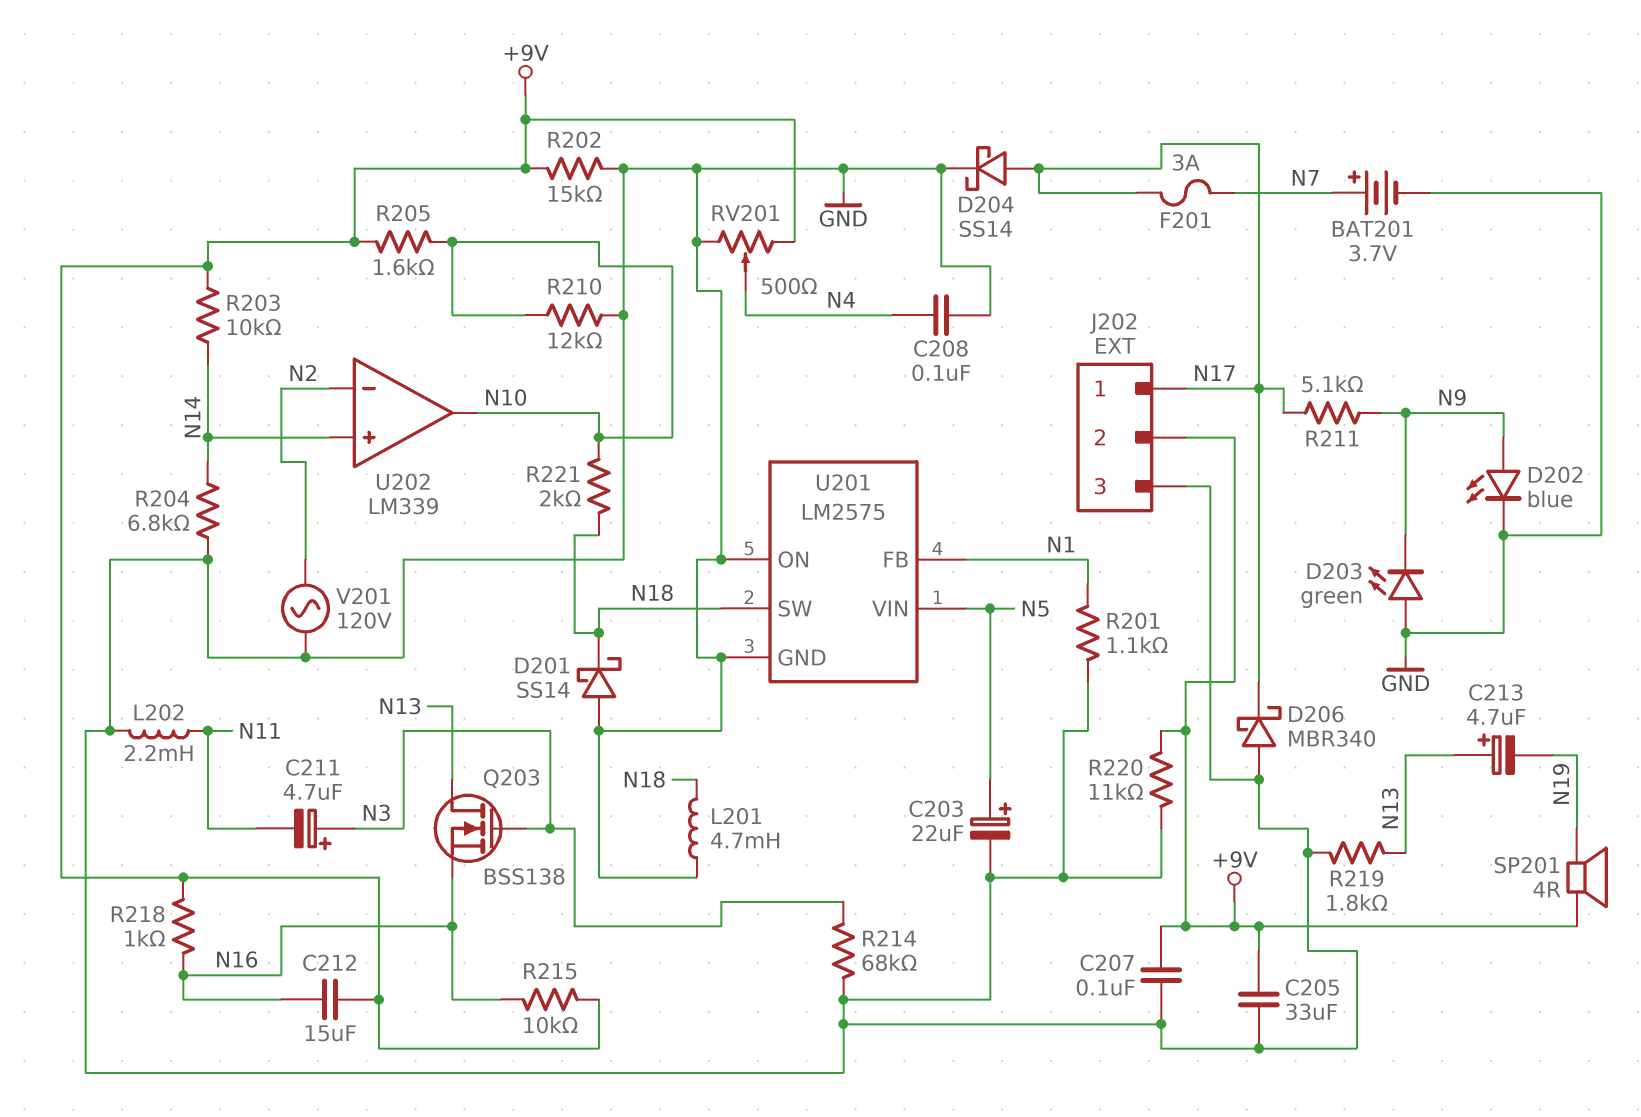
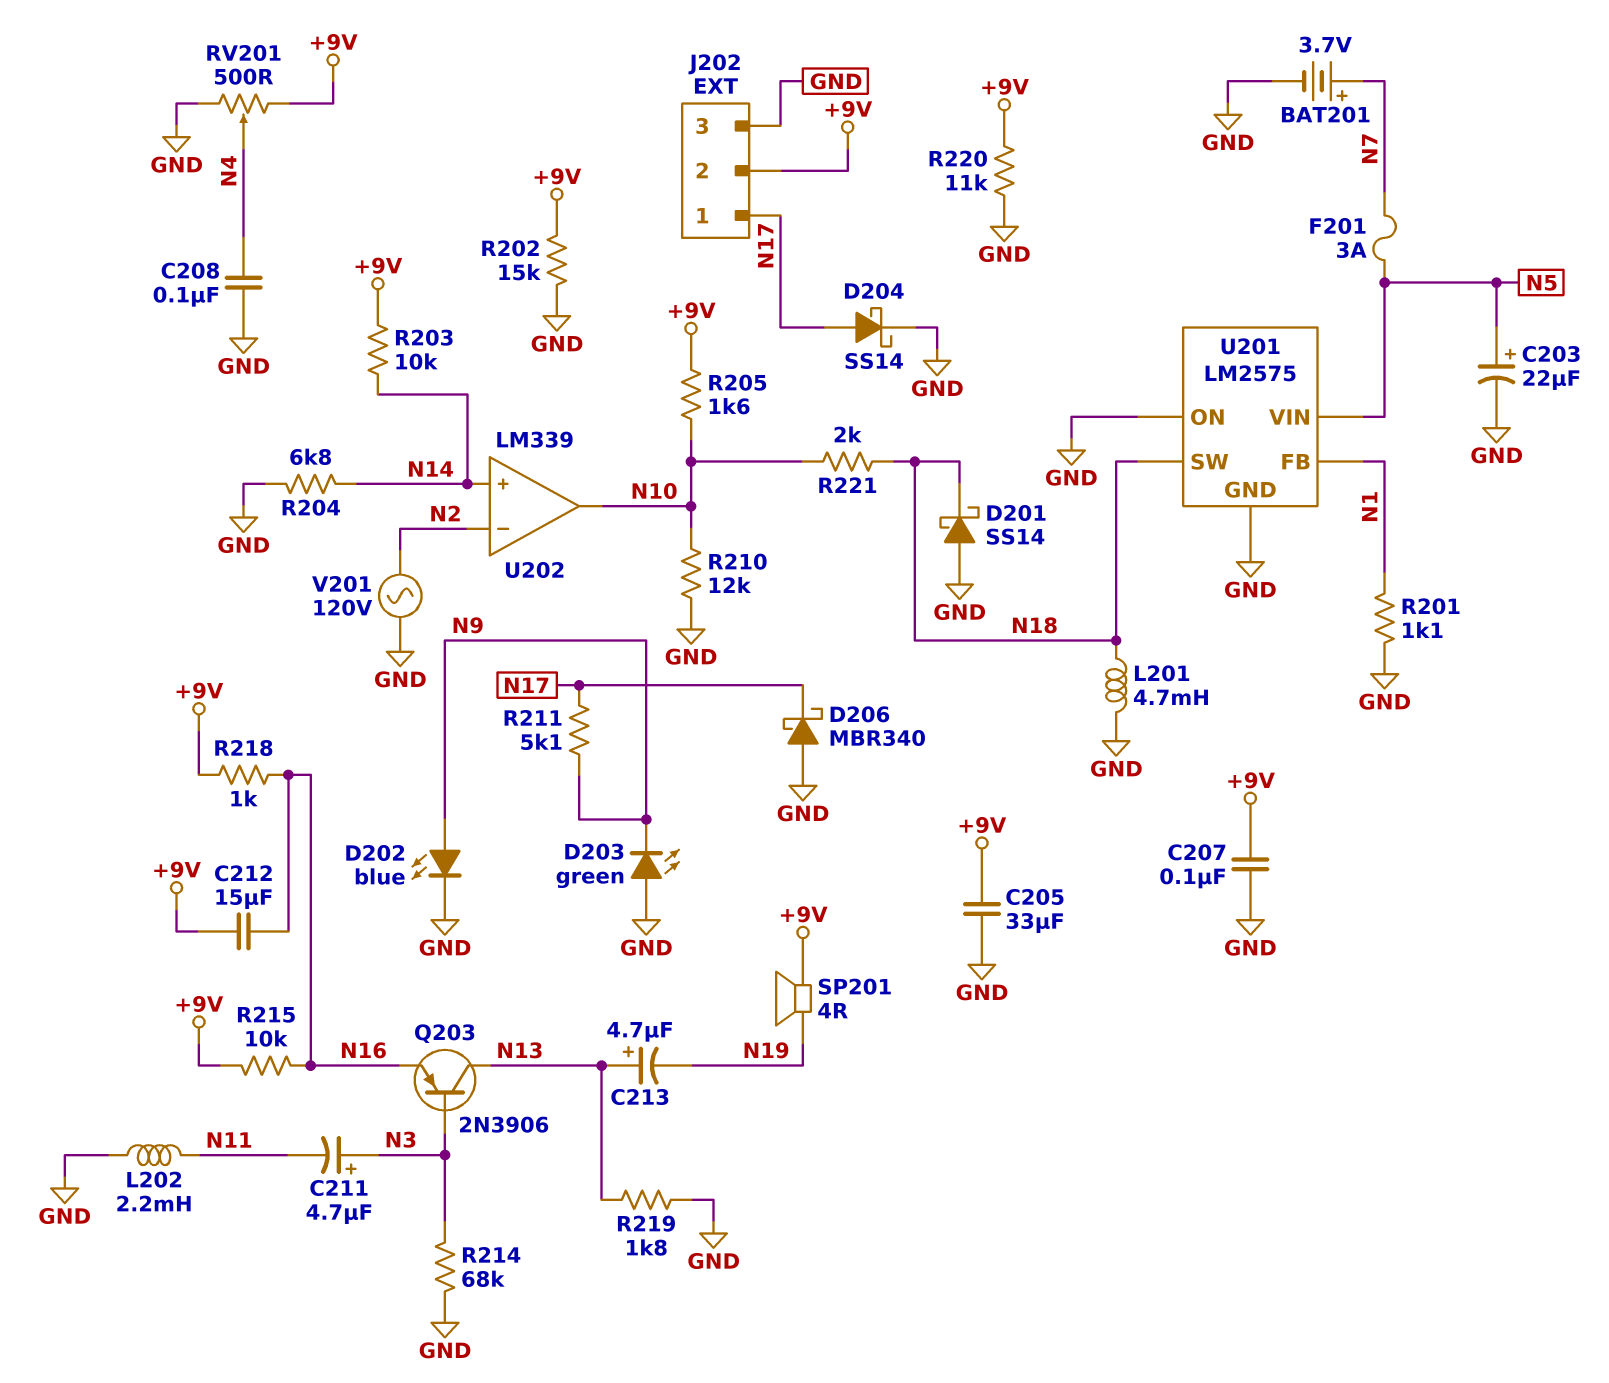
F201: 3A (N7, N17) -> 3A (N5, N7)
Q203: NMOS BSS138 (G N3, D N13, S N16) -> PNP 2N3906 (B N3, C N13, E N16)

